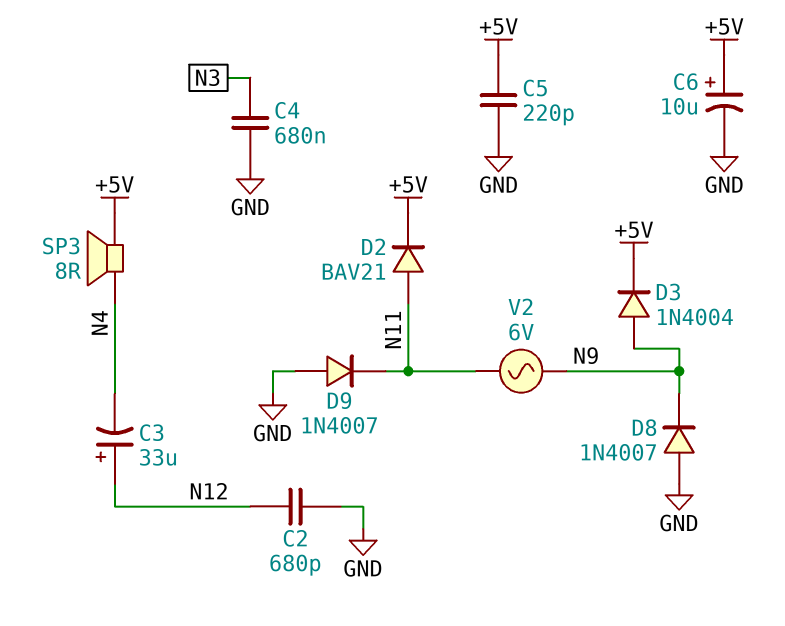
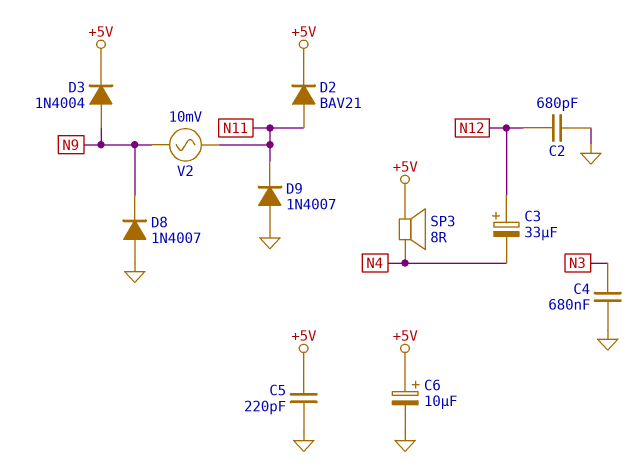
V2: AC 6V (N9, N11) -> AC 10mV (N9, N11)

